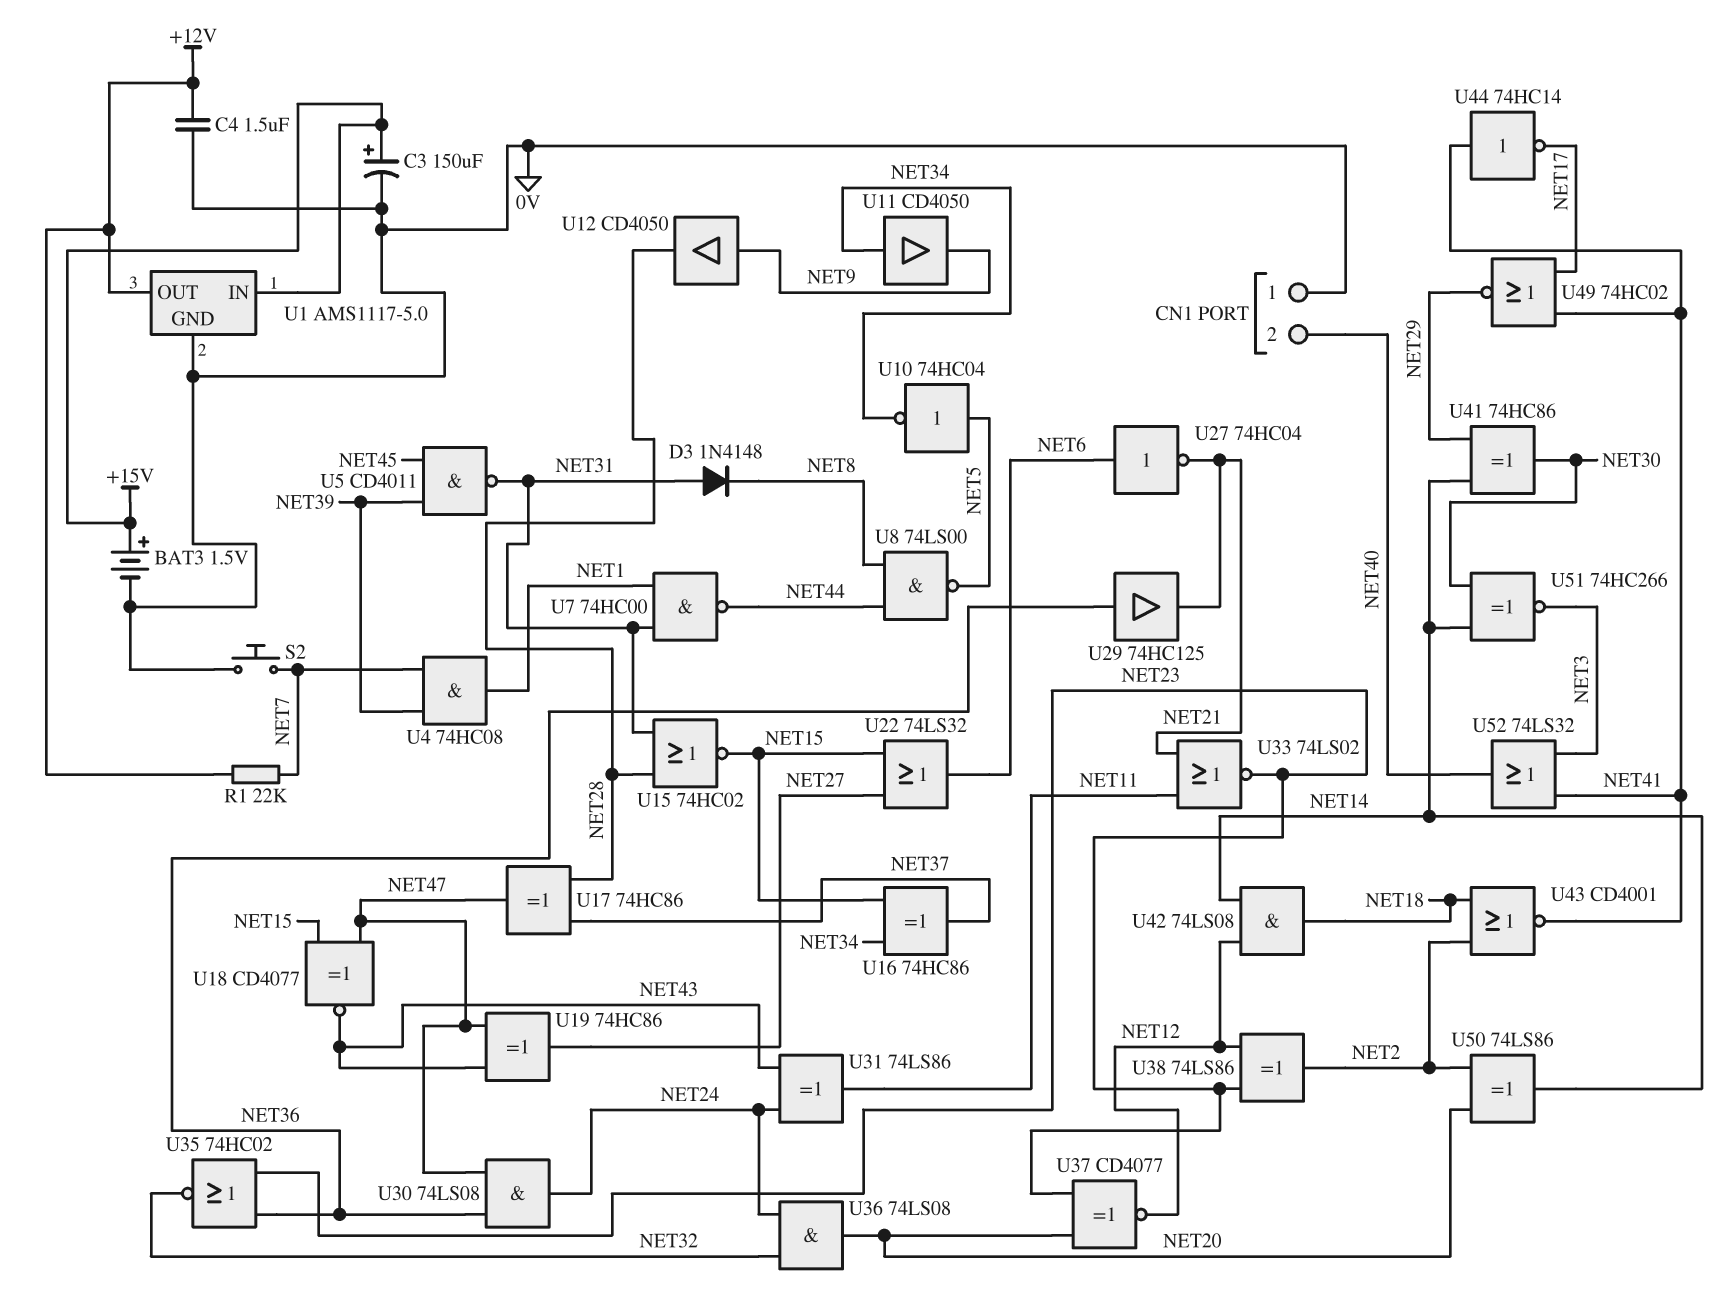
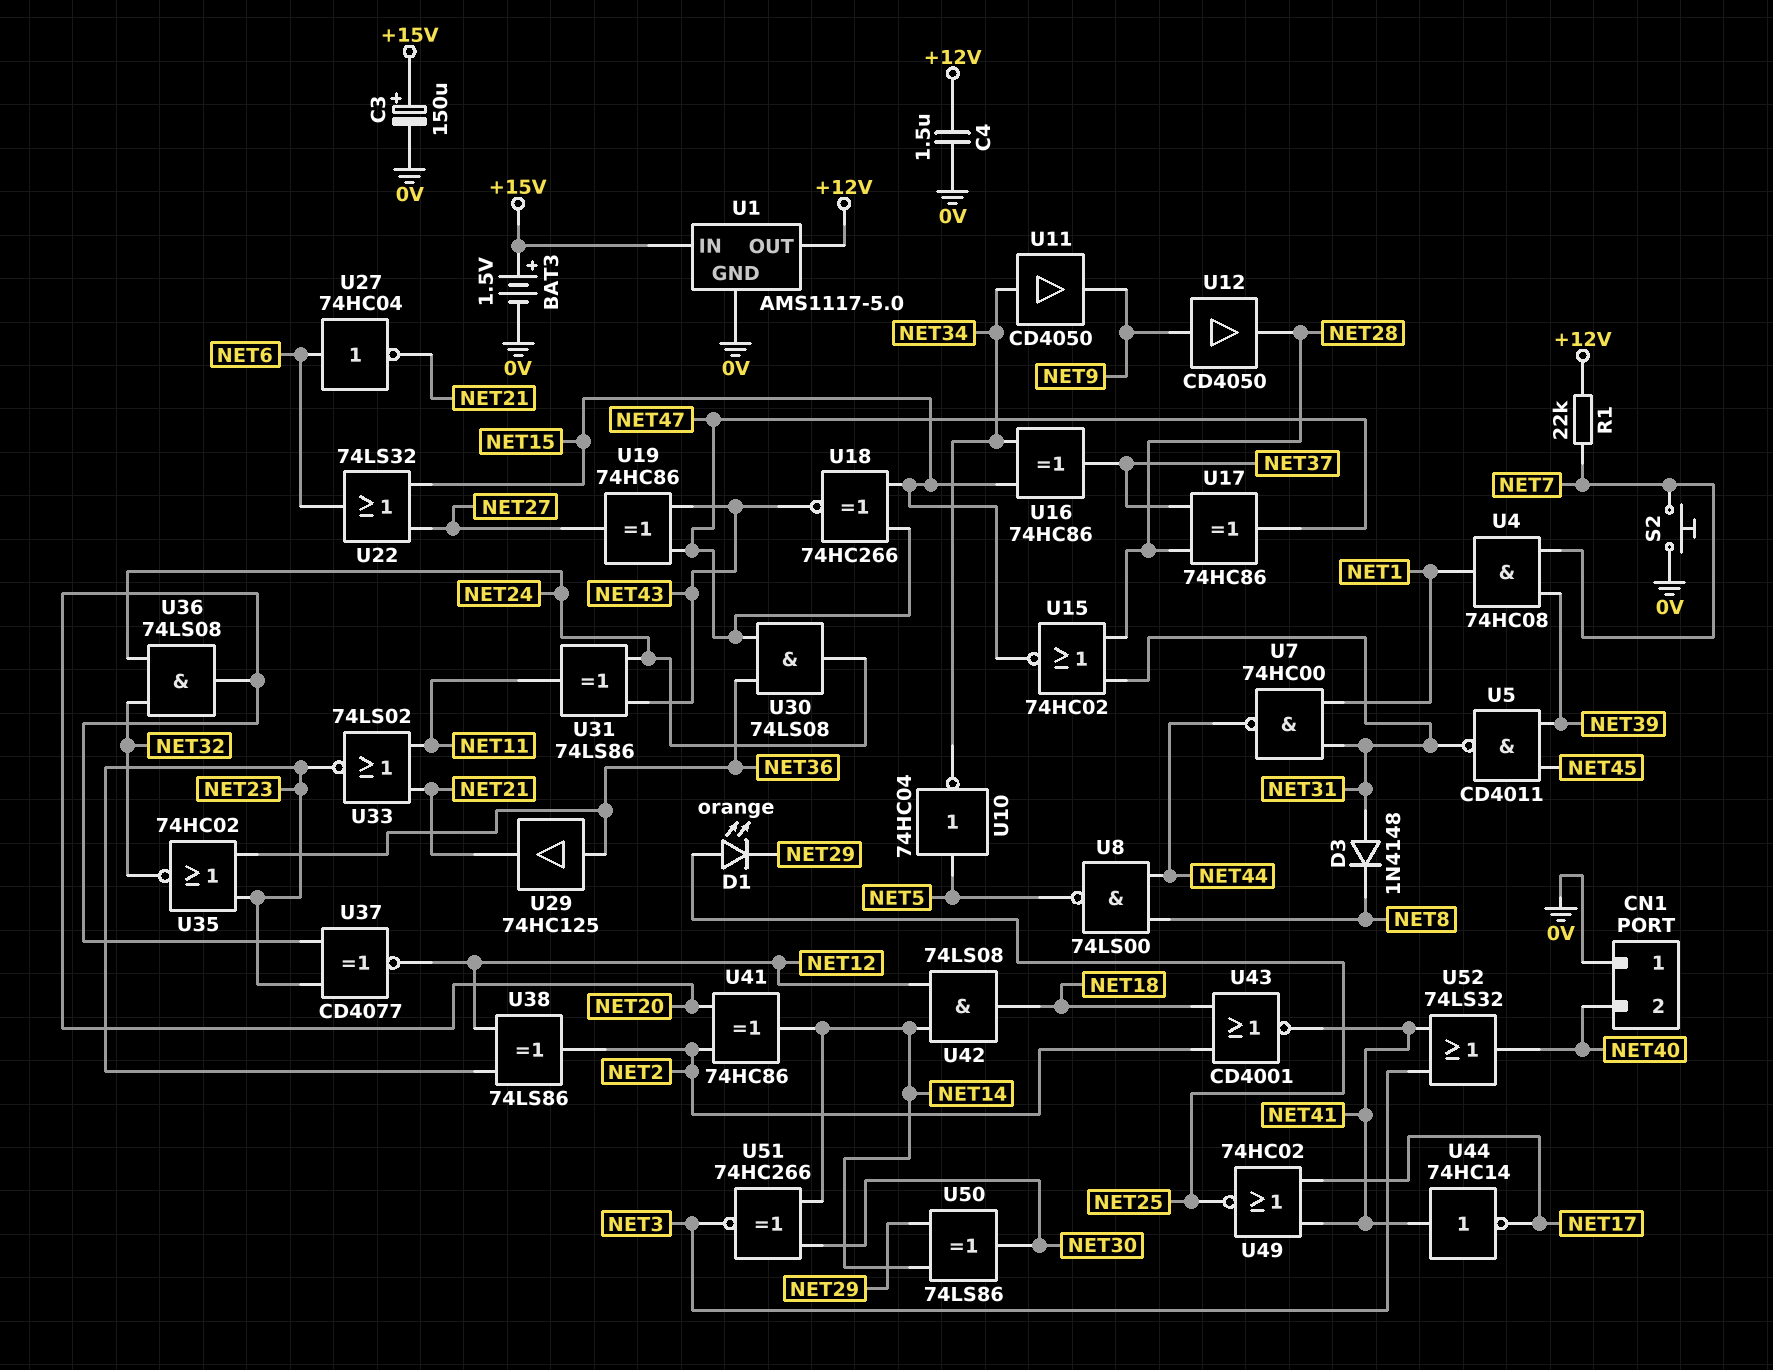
D1: none -> LED orange (A NET25, K NET29)
U18: XNOR CD4077 (in NET15, in NET47, out NET43) -> XNOR 74HC266 (in NET15, in NET47, out NET43)
U41: XOR 74HC86 (in NET14, in NET29, out NET30) -> XOR 74HC86 (in NET2, in NET20, out NET14)
U49: NOR 74HC02 (in NET17, in NET41, out NET29) -> NOR 74HC02 (in NET17, in NET41, out NET25)
U50: XOR 74LS86 (in NET2, in NET20, out NET14) -> XOR 74LS86 (in NET14, in NET29, out NET30)

